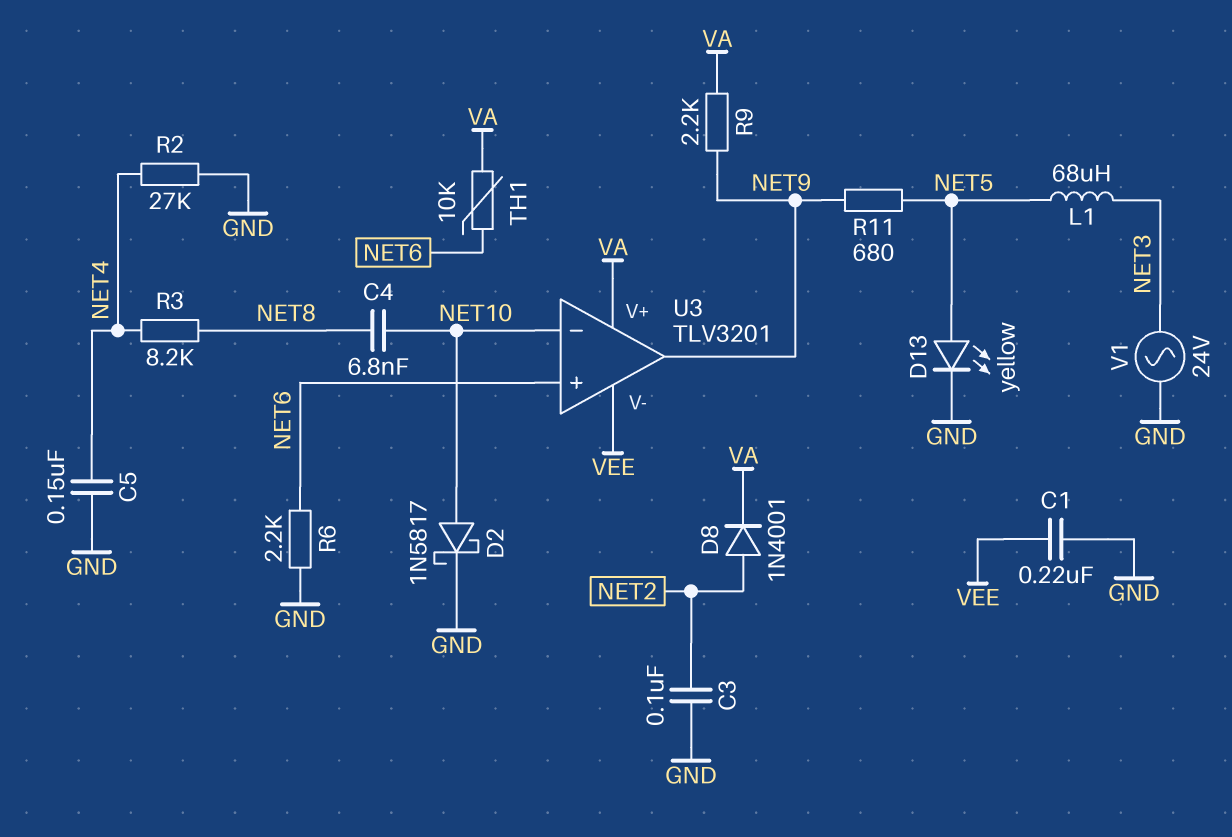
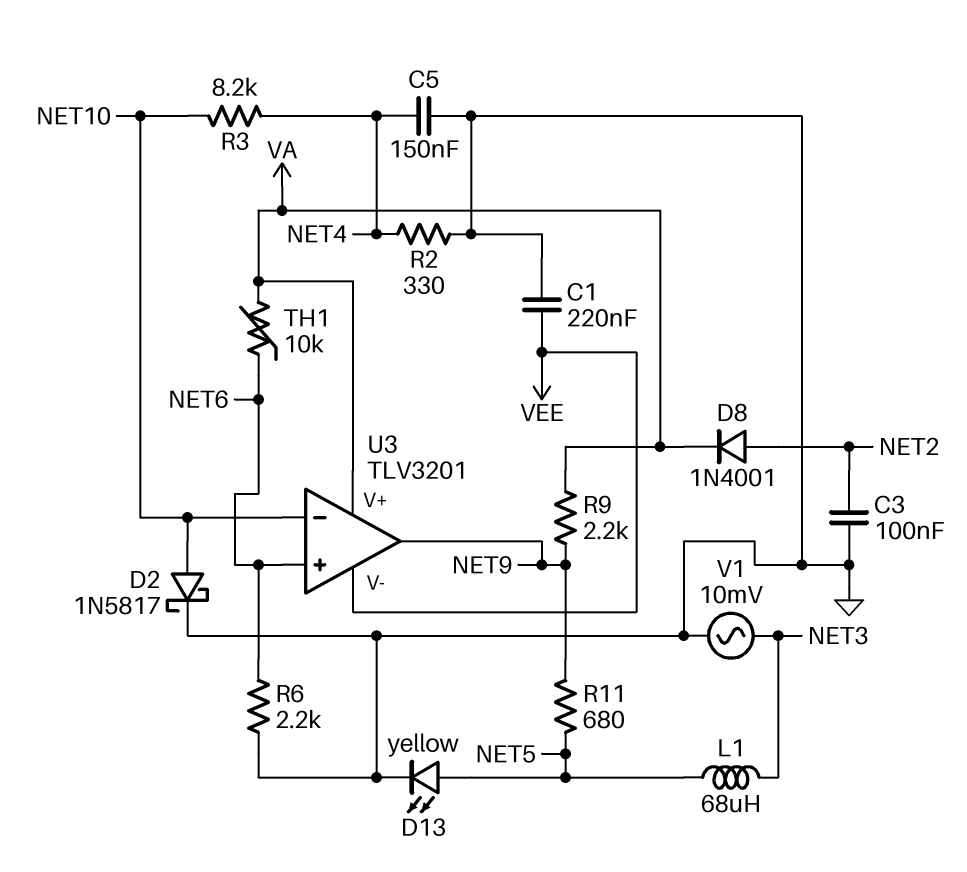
C4: 6.8nF (NET8, NET10) -> none
R2: 27k (GND, NET4) -> 330 (GND, NET4)
R3: 8.2k (NET4, NET8) -> 8.2k (NET4, NET10)
V1: AC 24V (GND, NET3) -> AC 10mV (GND, NET3)

